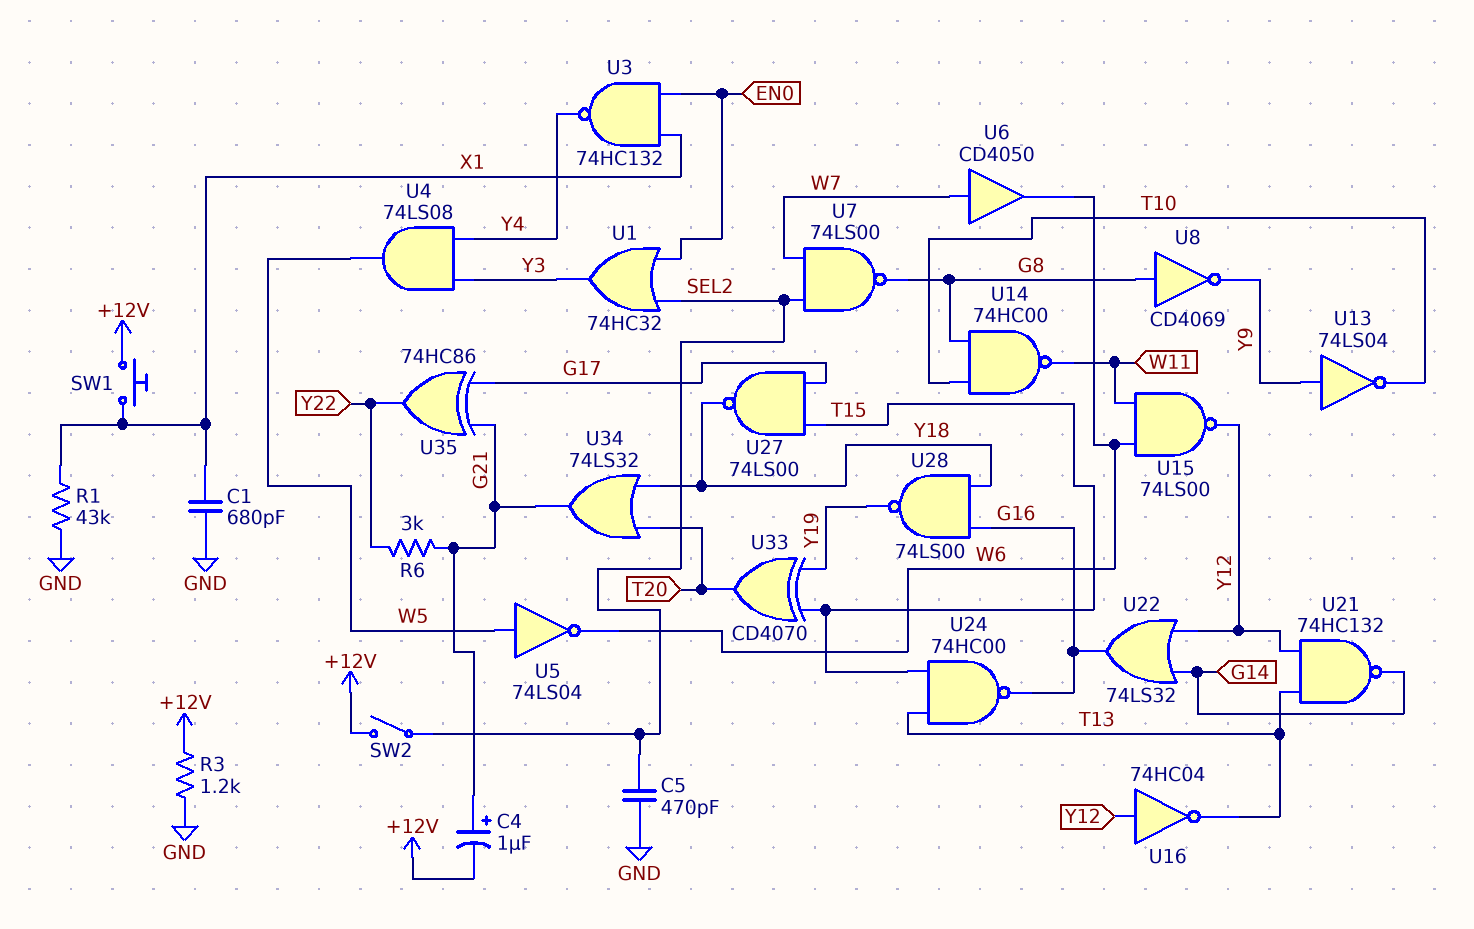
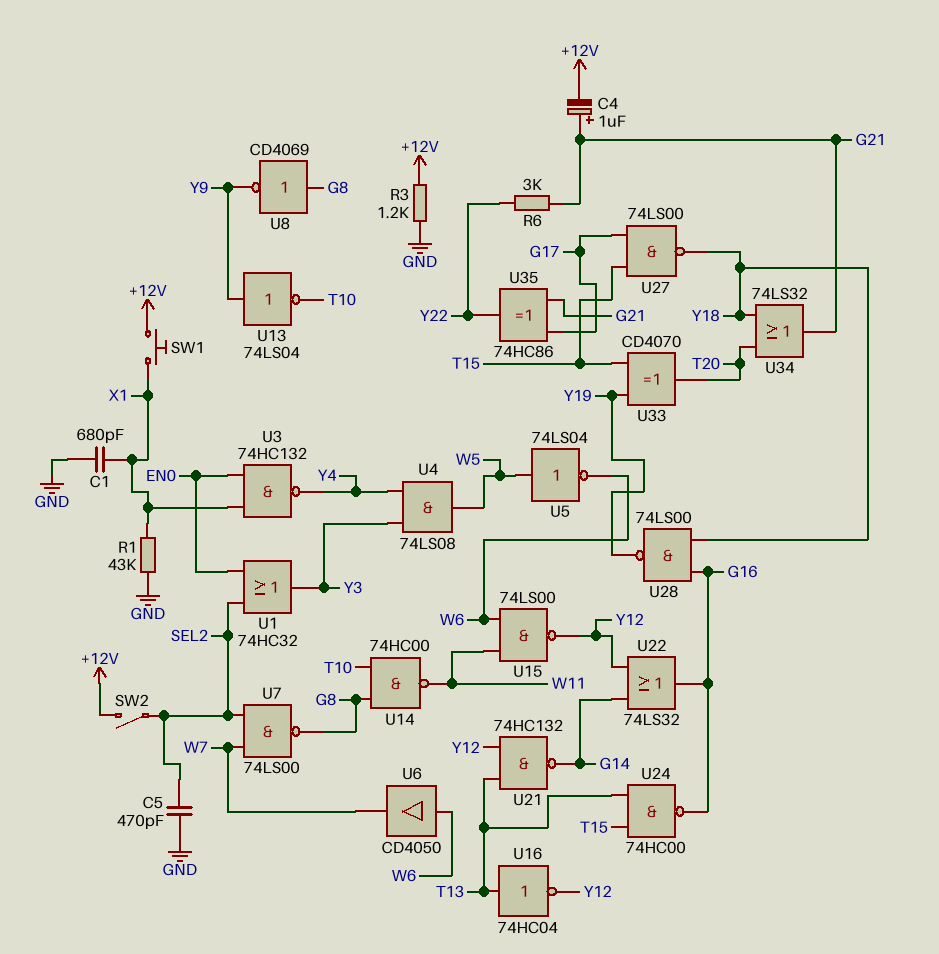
U6: buffer CD4050 (in W7, out W6) -> buffer CD4050 (in W6, out W7)
U16: NOT 74HC04 (in Y12, out T13) -> NOT 74HC04 (in T13, out Y12)

